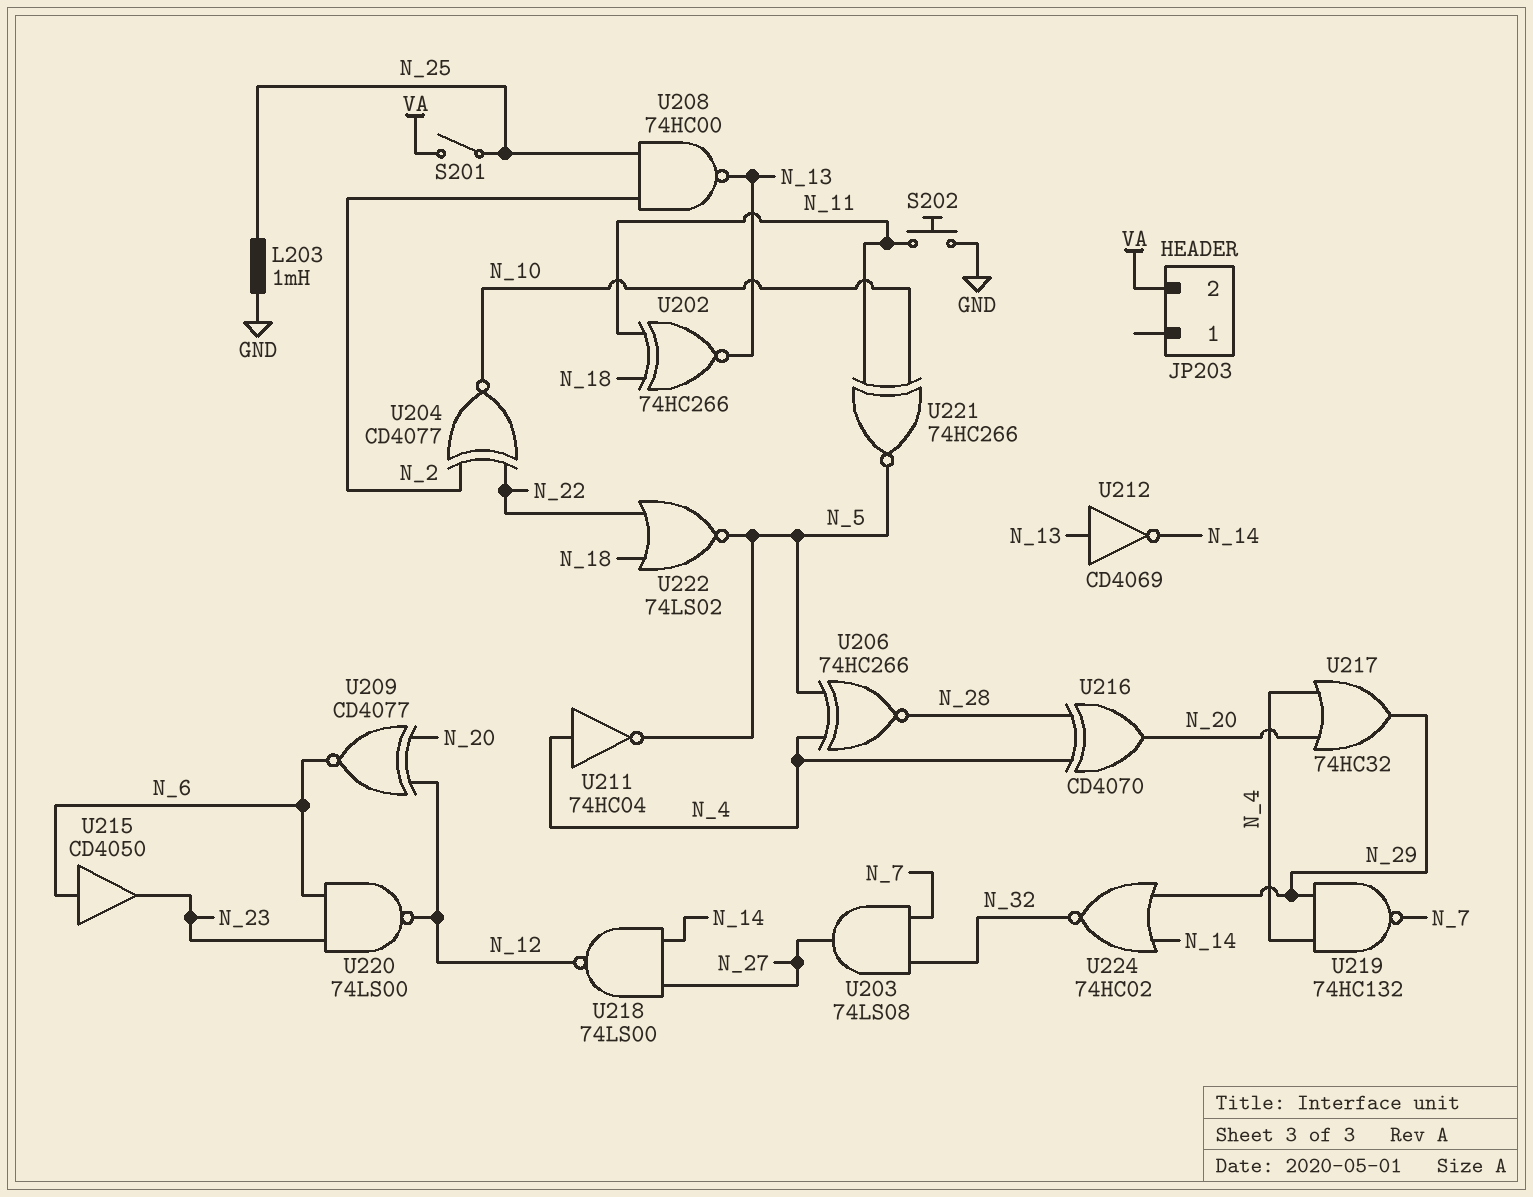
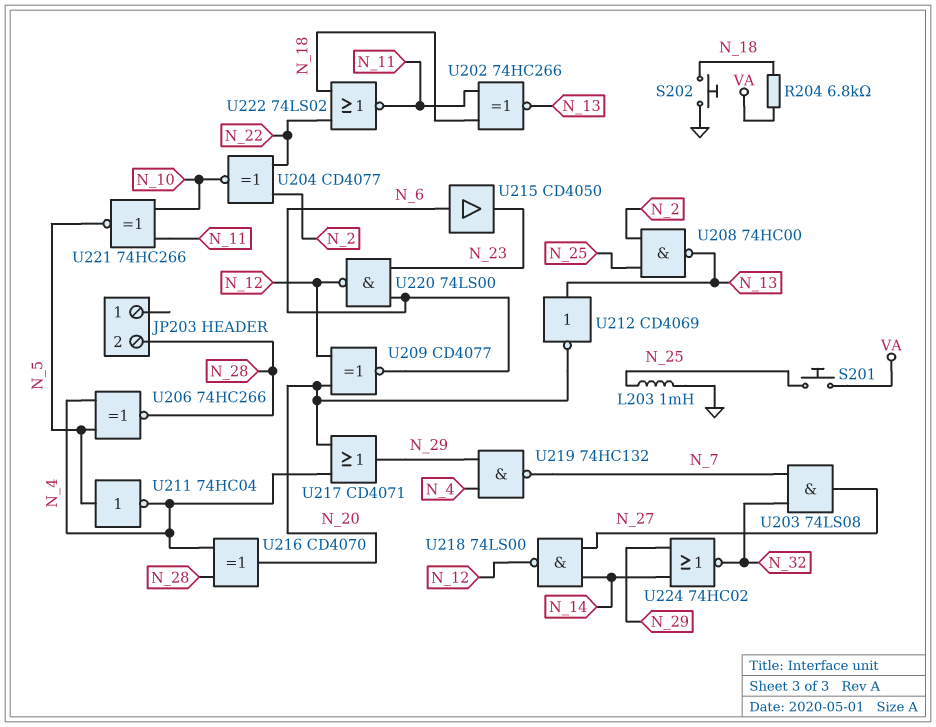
JP203 pin 2: VA -> N_28
R204: none -> 6.8k (N_18, VA)
S201: switch (N_25, VA) -> button (N_25, VA)
S202: button (GND, N_11) -> button (GND, N_18)
U211: NOT 74HC04 (in N_4, out N_5) -> NOT 74HC04 (in N_5, out N_4)
U212: NOT CD4069 (in N_13, out N_14) -> NOT CD4069 (in N_13, out N_20)
U217: OR 74HC32 (in N_4, in N_20, out N_29) -> OR CD4071 (in N_4, in N_20, out N_29)
U222: NOR 74LS02 (in N_18, in N_22, out N_5) -> NOR 74LS02 (in N_18, in N_22, out N_11)

